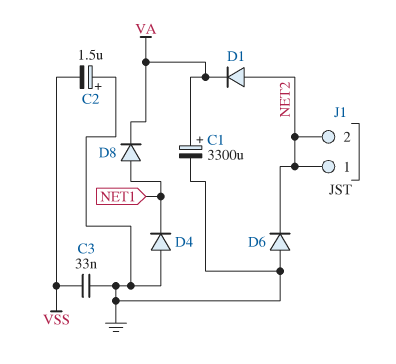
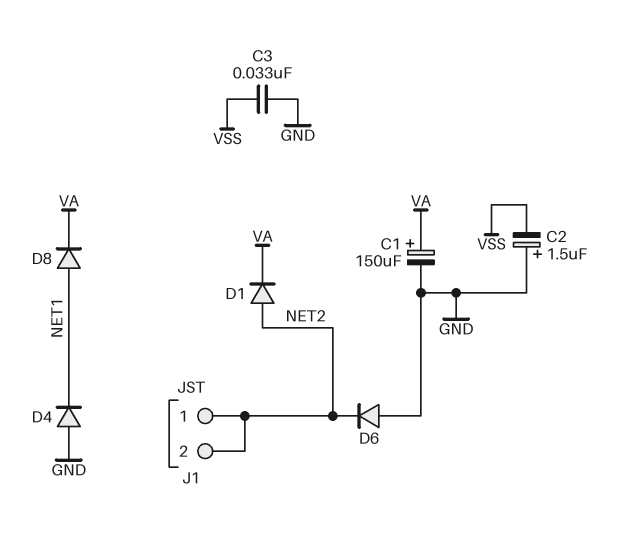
C1: 3300uF (plus VA, minus GND) -> 150uF (plus VA, minus GND)

